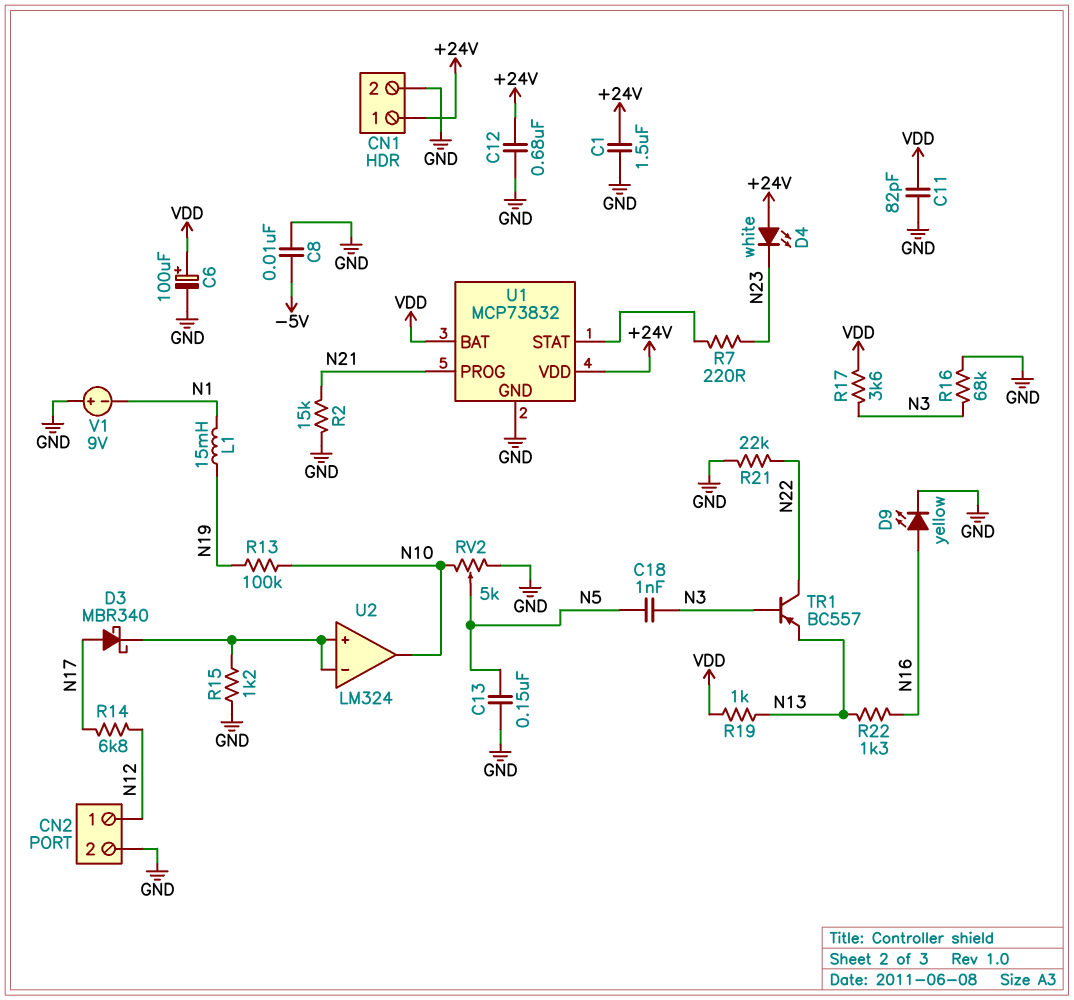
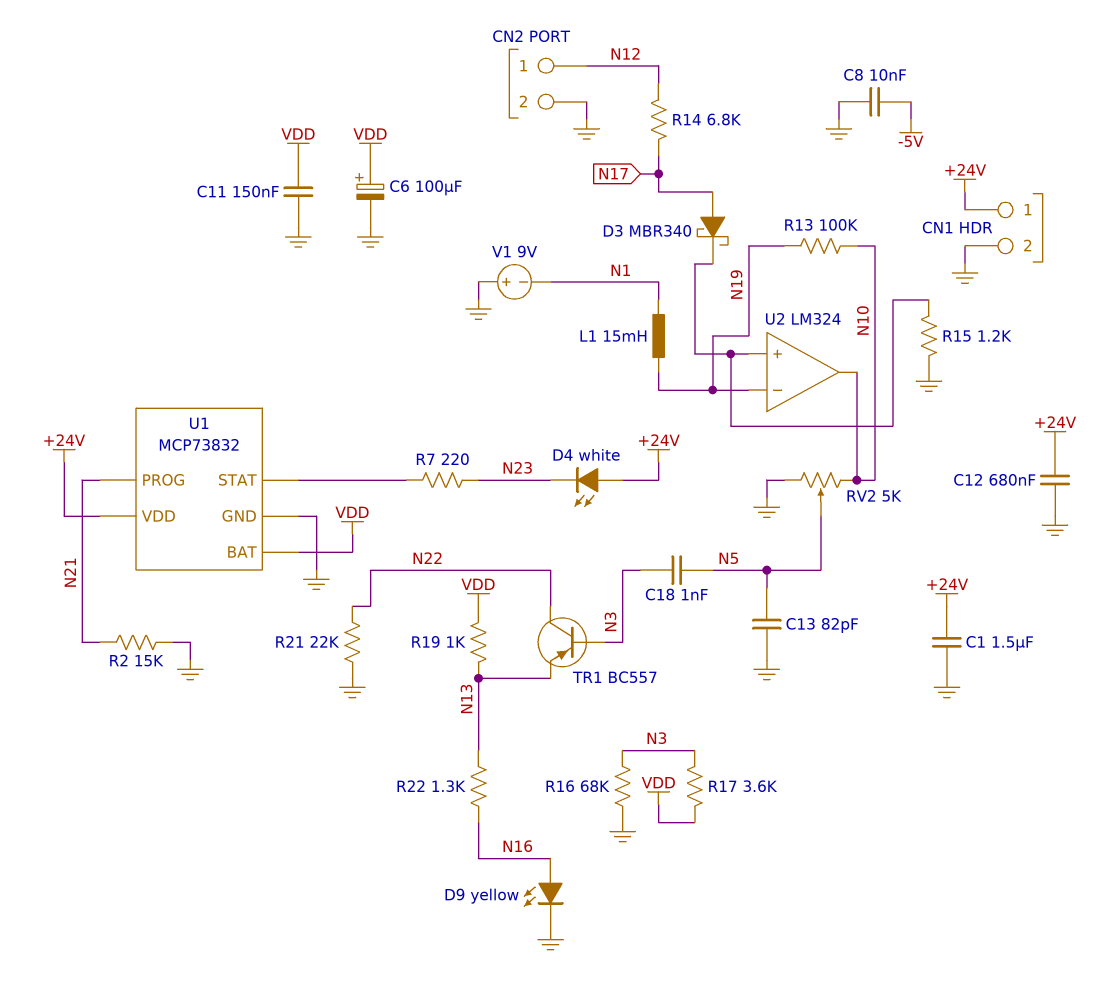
C11: 82pF (GND, VDD) -> 150nF (GND, VDD)
C13: 150nF (GND, N5) -> 82pF (GND, N5)
U2 pin in-: U2/in+ -> N19

